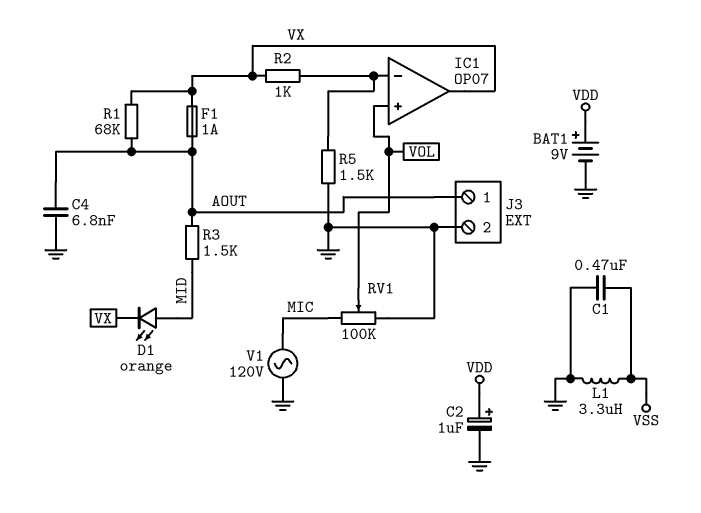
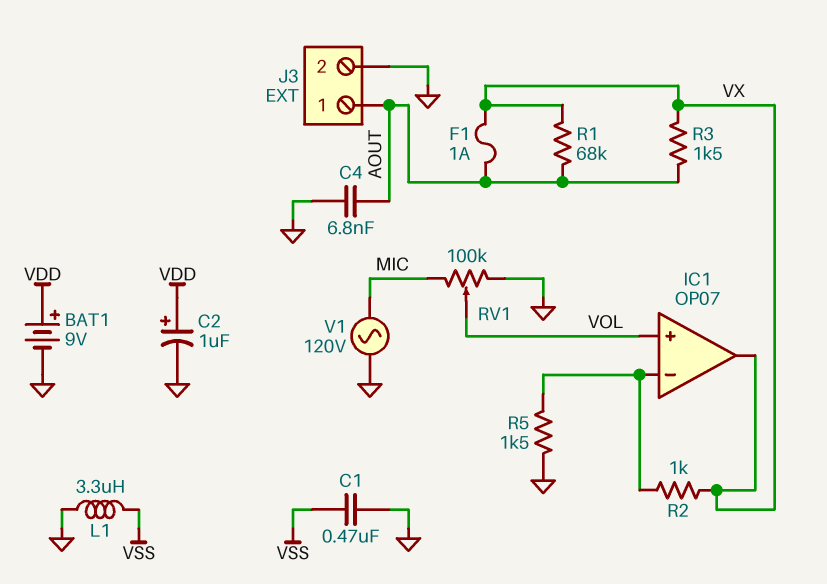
D1: LED orange (A MID, K VX) -> none
R3: 1.5k (AOUT, MID) -> 1.5k (AOUT, VX)

